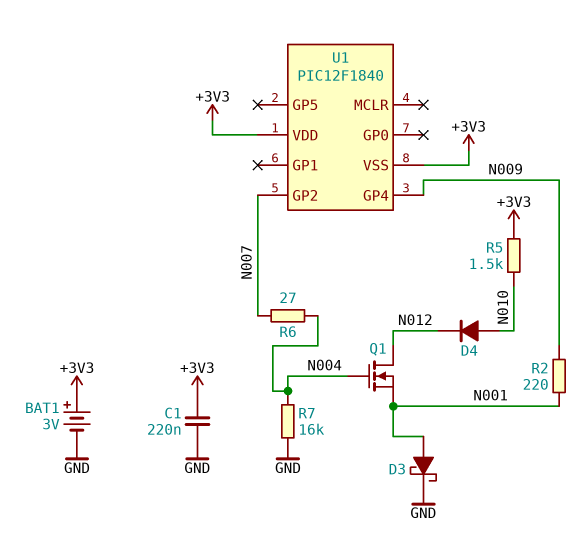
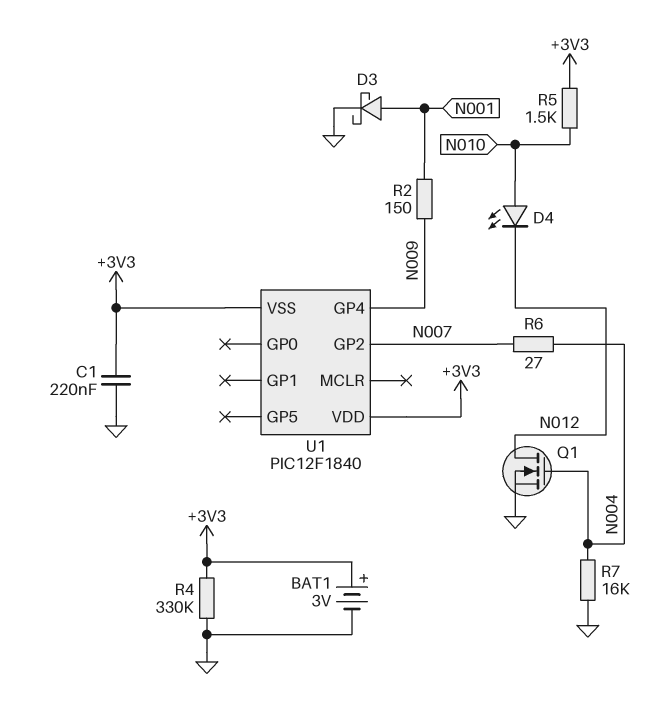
D4: diode (A N010, K N012) -> LED (A N010, K N012)
Q1: NMOS (G N004, D N012, S N001) -> NMOS (G N004, D N012, S GND)
R2: 220 (N001, N009) -> 150 (N001, N009)
R4: none -> 330k (+3V3, GND)

